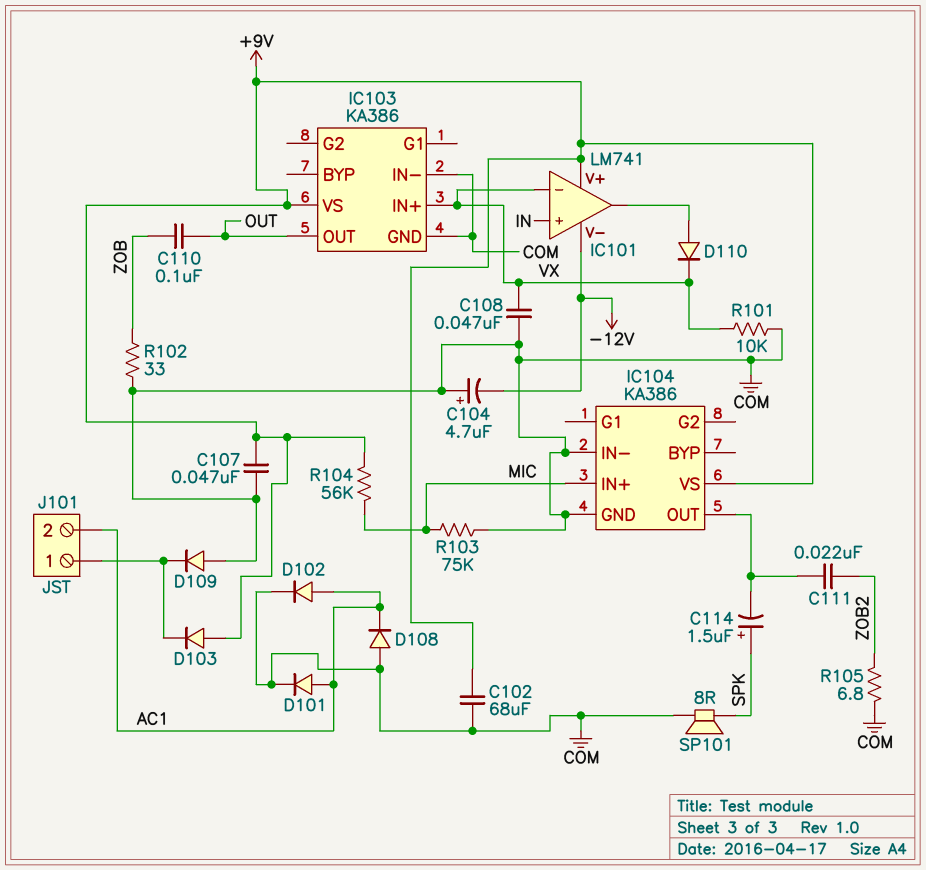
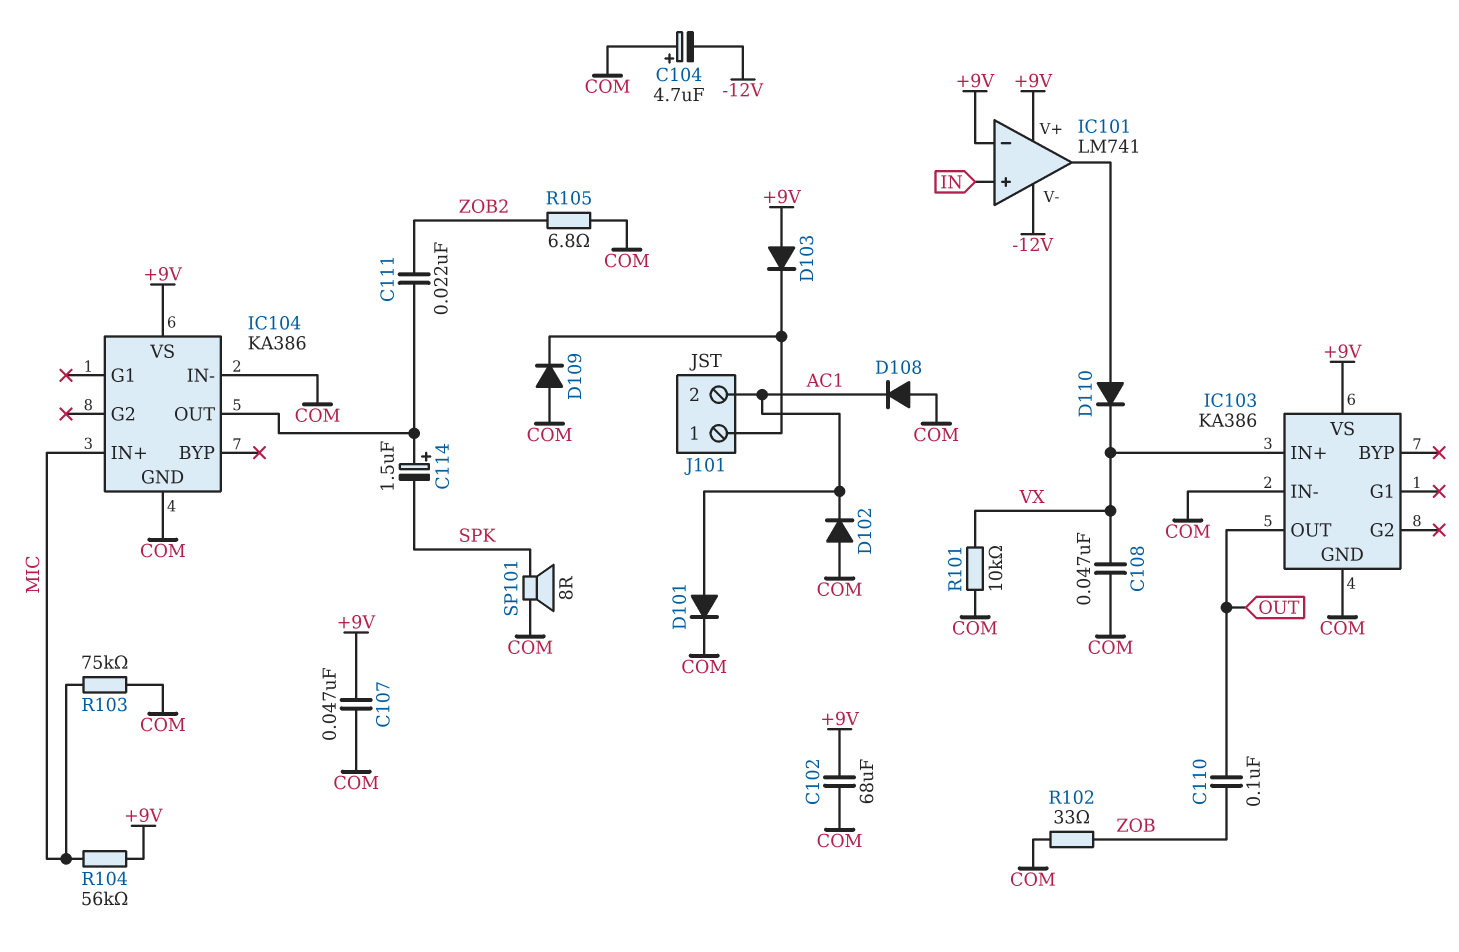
C114: 1.5uF (plus SPK, minus IC104/OUT) -> 1.5uF (plus IC104/OUT, minus SPK)
D102: diode (A AC1, K COM) -> diode (A COM, K AC1)
IC101 pin in-: VX -> +9V

